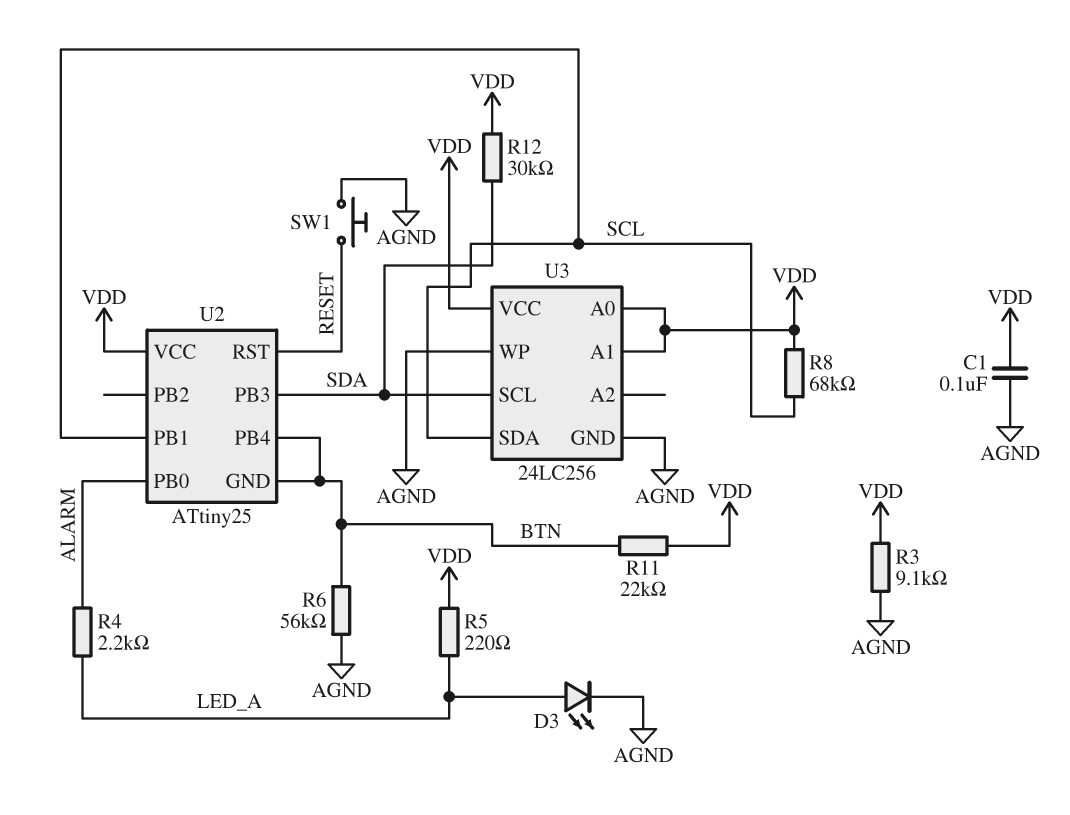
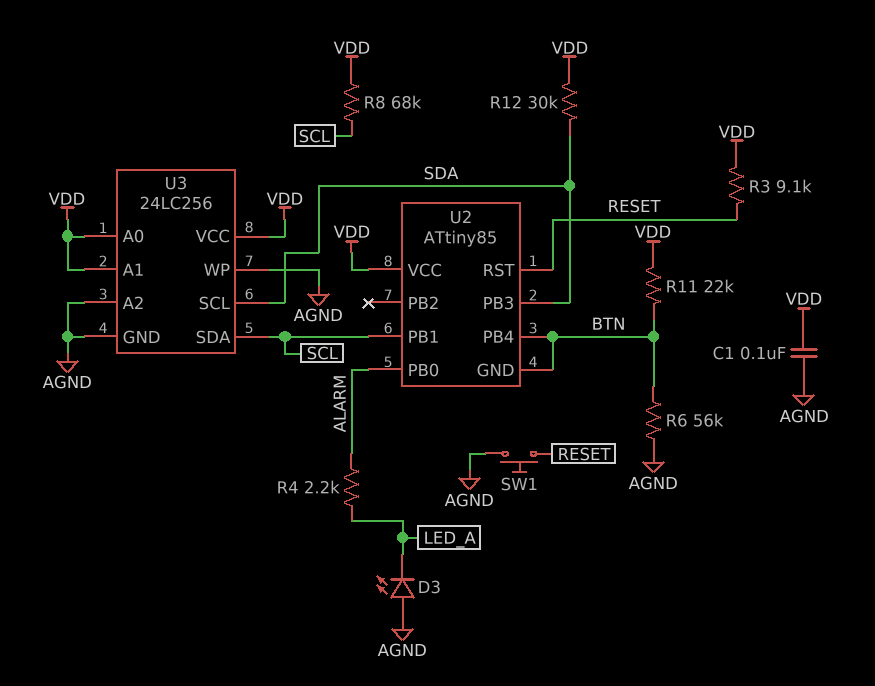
D3: LED (A LED_A, K AGND) -> LED (A AGND, K LED_A)
R3: 9.1k (AGND, VDD) -> 9.1k (RESET, VDD)
R5: 220 (LED_A, VDD) -> none
U2: ATtiny25 -> ATtiny85
U3 pin A2: none -> AGND

